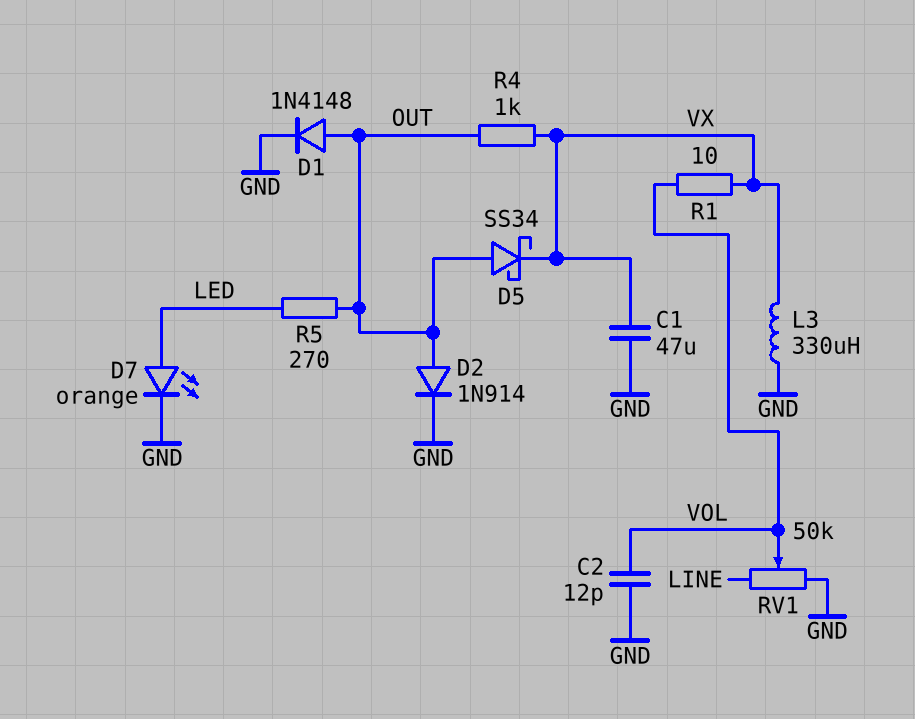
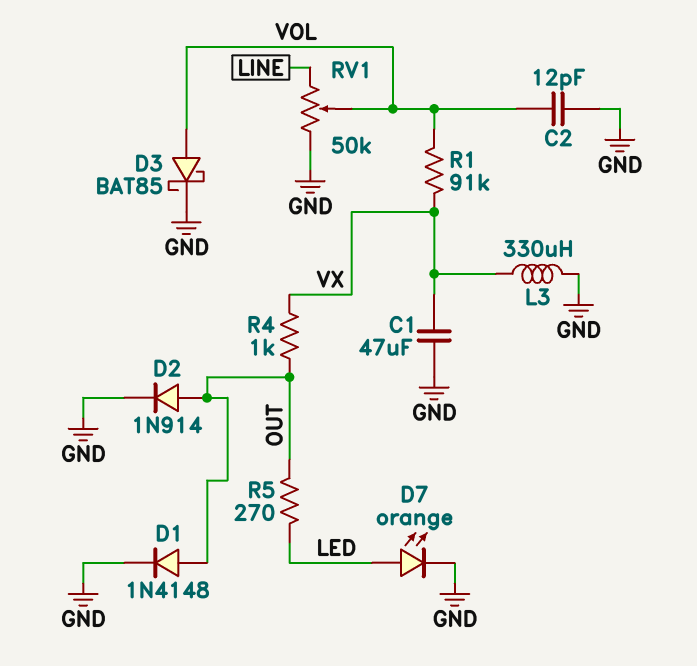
D3: none -> schottky BAT85 (A VOL, K GND)
D5: schottky SS34 (A OUT, K VX) -> none
R1: 10 (VOL, VX) -> 91k (VOL, VX)

